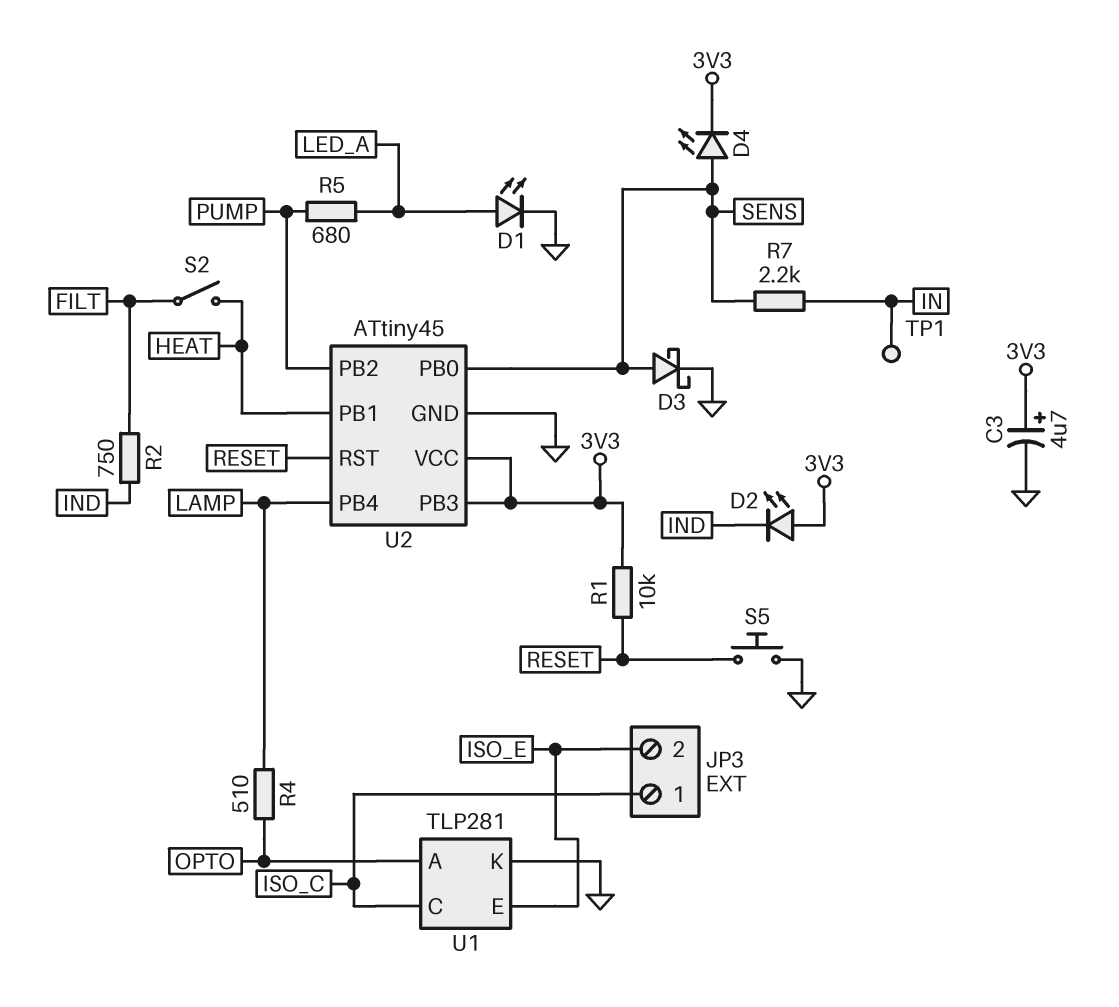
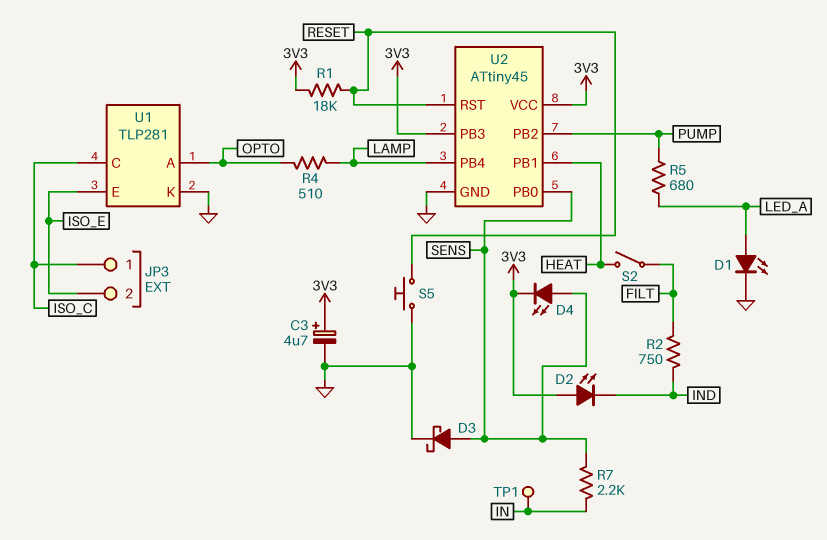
R1: 10k (3V3, RESET) -> 18k (3V3, RESET)

